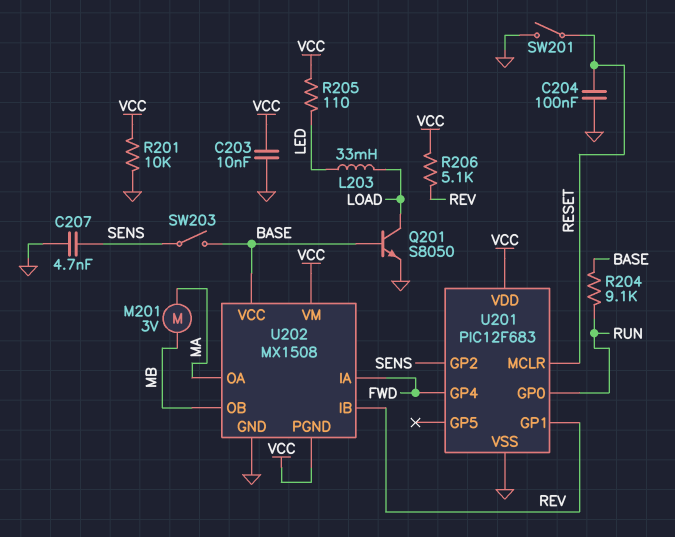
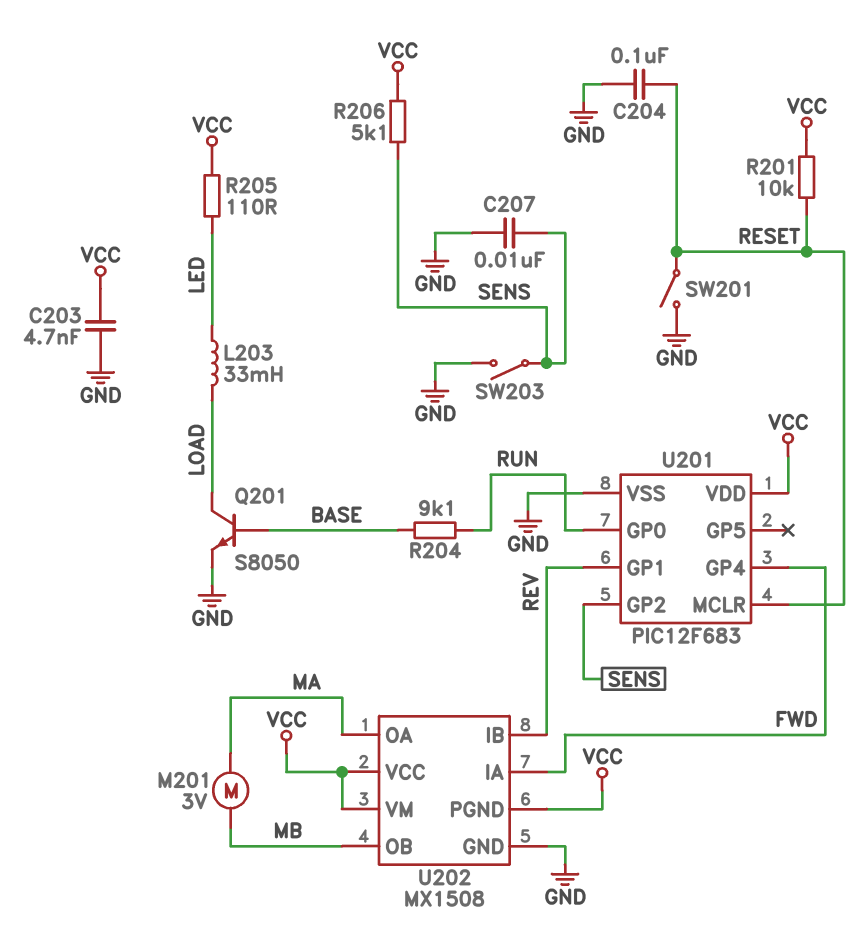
C203: 10nF (GND, VCC) -> 4.7nF (GND, VCC)
C207: 4.7nF (GND, SENS) -> 10nF (GND, SENS)
R201: 10k (GND, VCC) -> 10k (RESET, VCC)
R206: 5.1k (REV, VCC) -> 5.1k (SENS, VCC)
SW203: switch (BASE, SENS) -> switch (GND, SENS)
U202 pin VCC: BASE -> VCC

